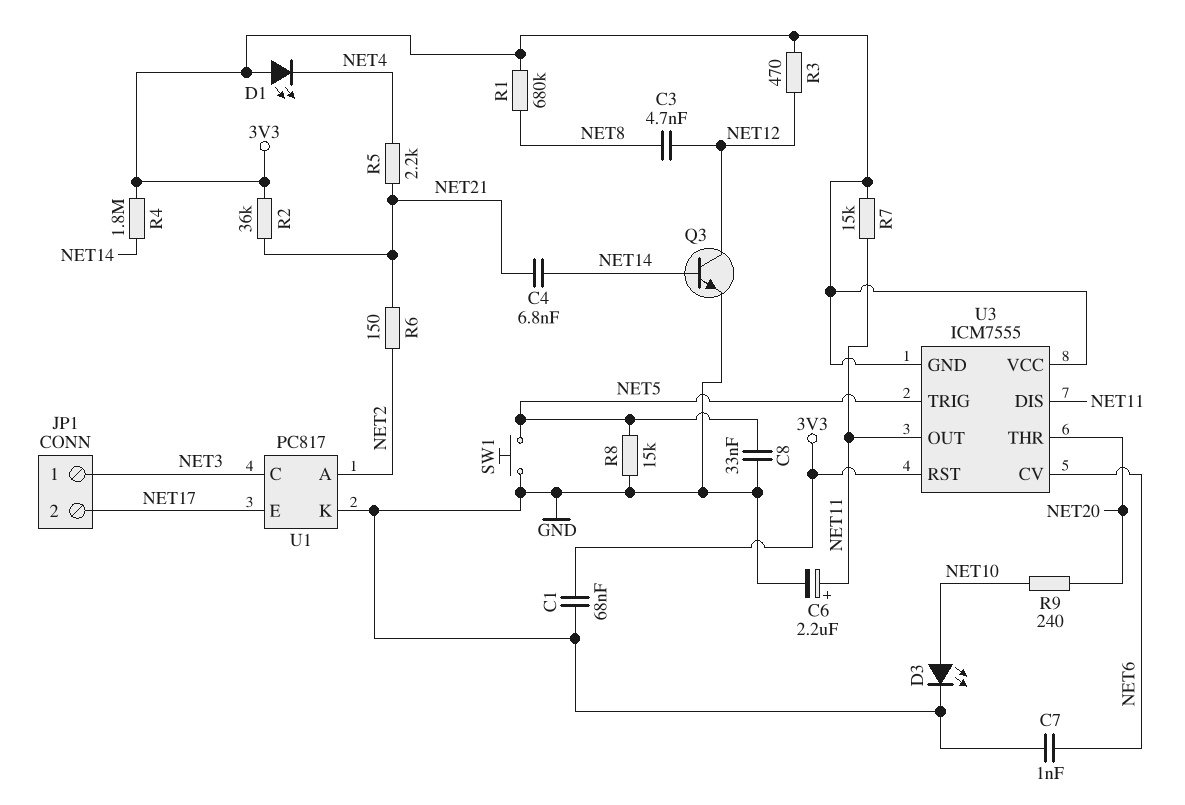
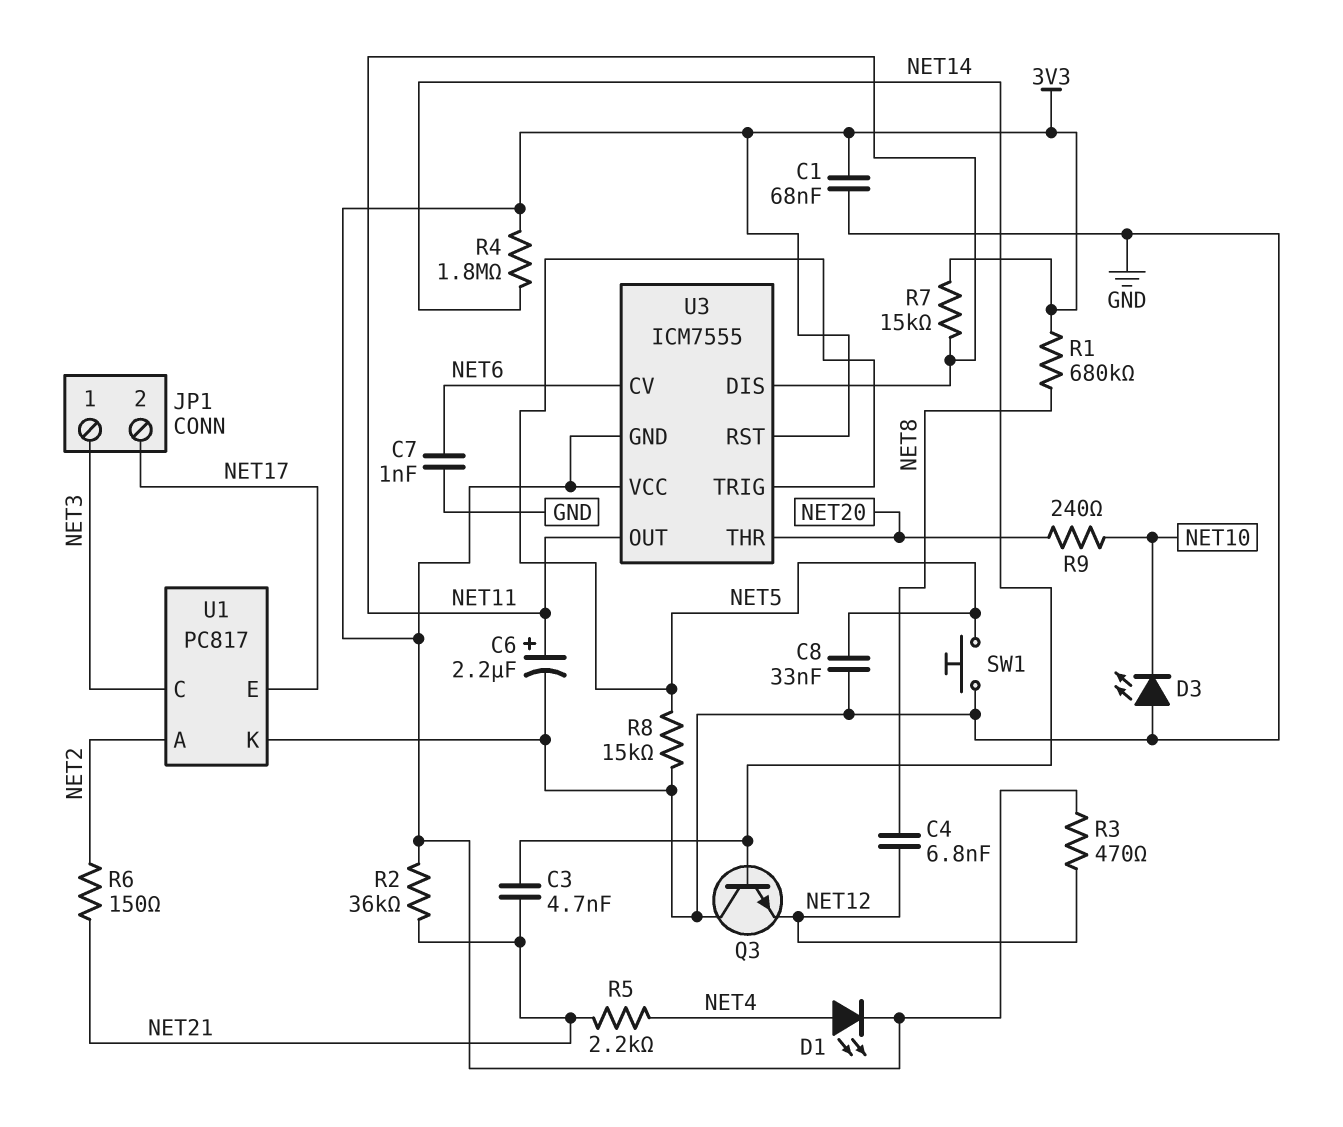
C3: 4.7nF (NET8, NET12) -> 4.7nF (NET14, NET21)
C4: 6.8nF (NET14, NET21) -> 6.8nF (NET8, NET12)
D1: LED (A 3V3, K NET4) -> LED (A NET4, K 3V3)
D3: LED (A NET10, K GND) -> LED (A GND, K NET10)
Q3: NPN (B NET14, C NET12, E GND) -> NPN (B NET14, C GND, E NET12)

